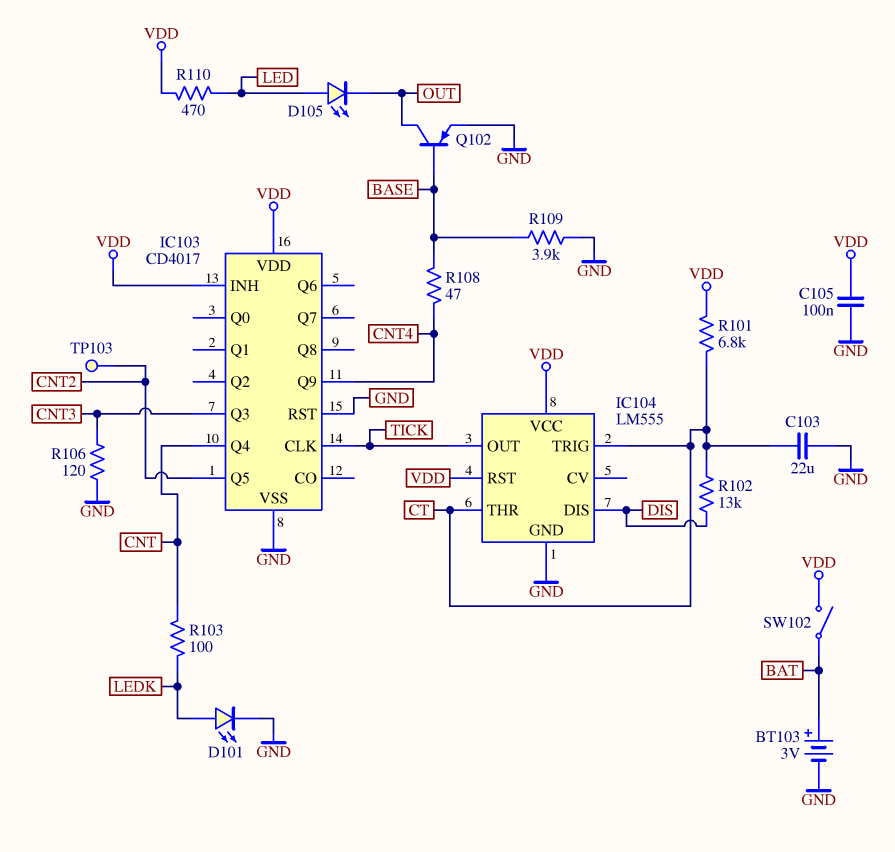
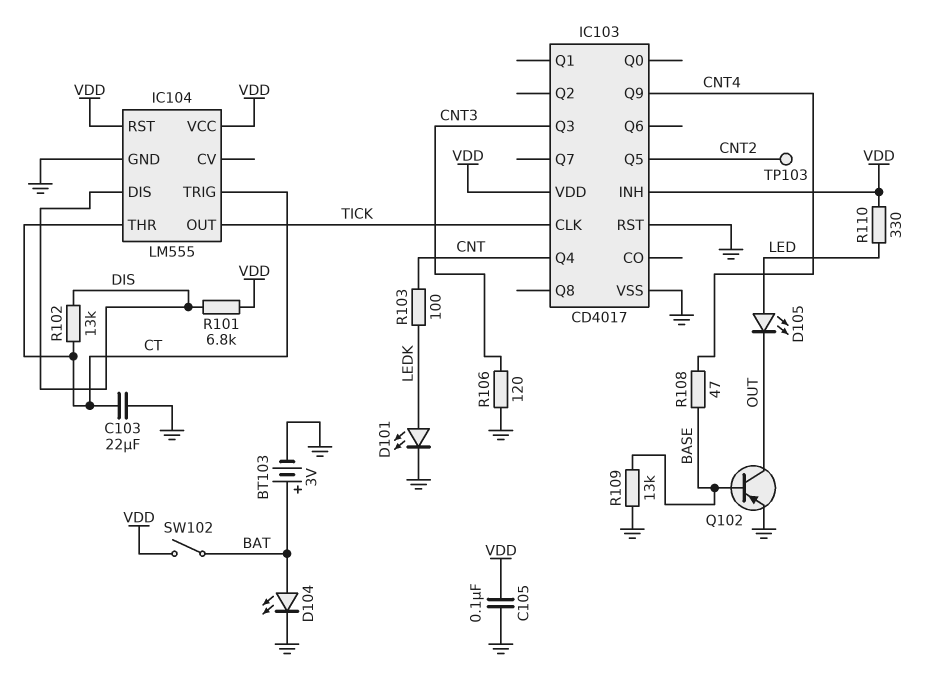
D104: none -> LED (A BAT, K GND)
R101: 6.8k (CT, VDD) -> 6.8k (DIS, VDD)
R109: 3.9k (BASE, GND) -> 13k (BASE, GND)
R110: 470 (LED, VDD) -> 330 (LED, VDD)

